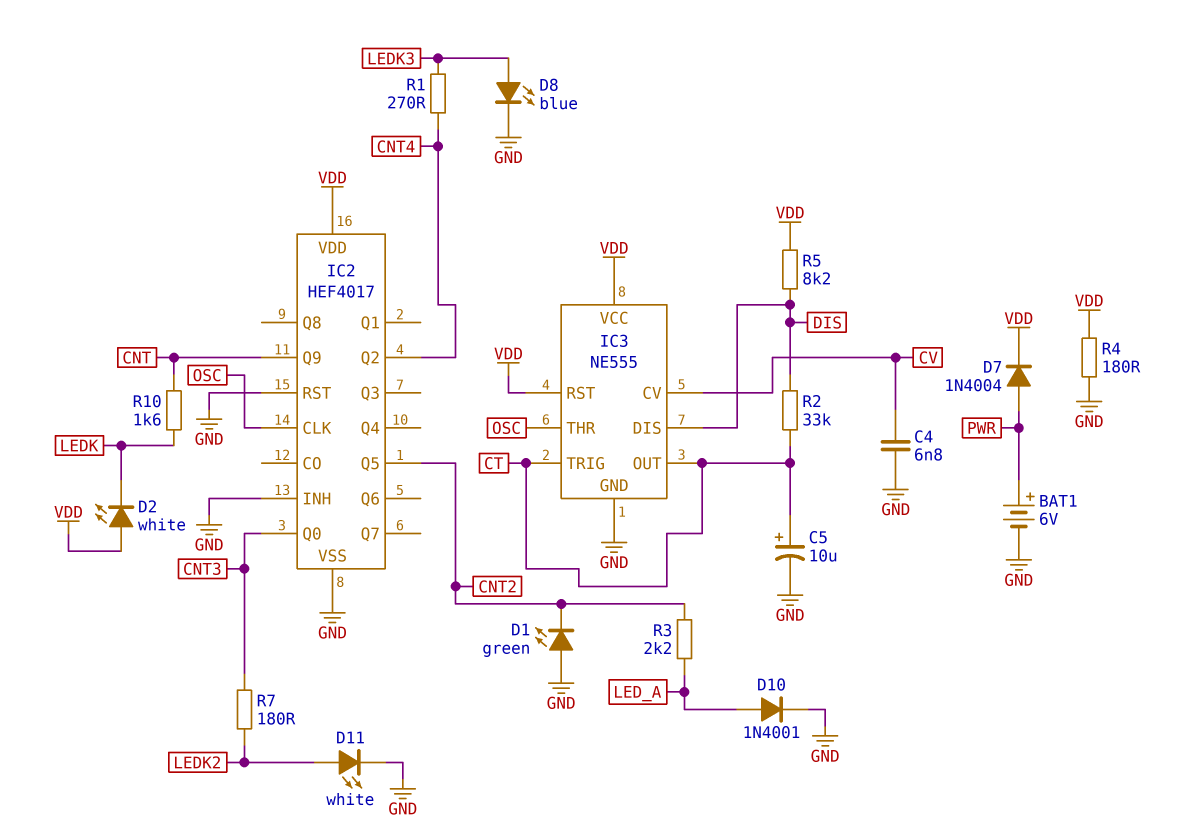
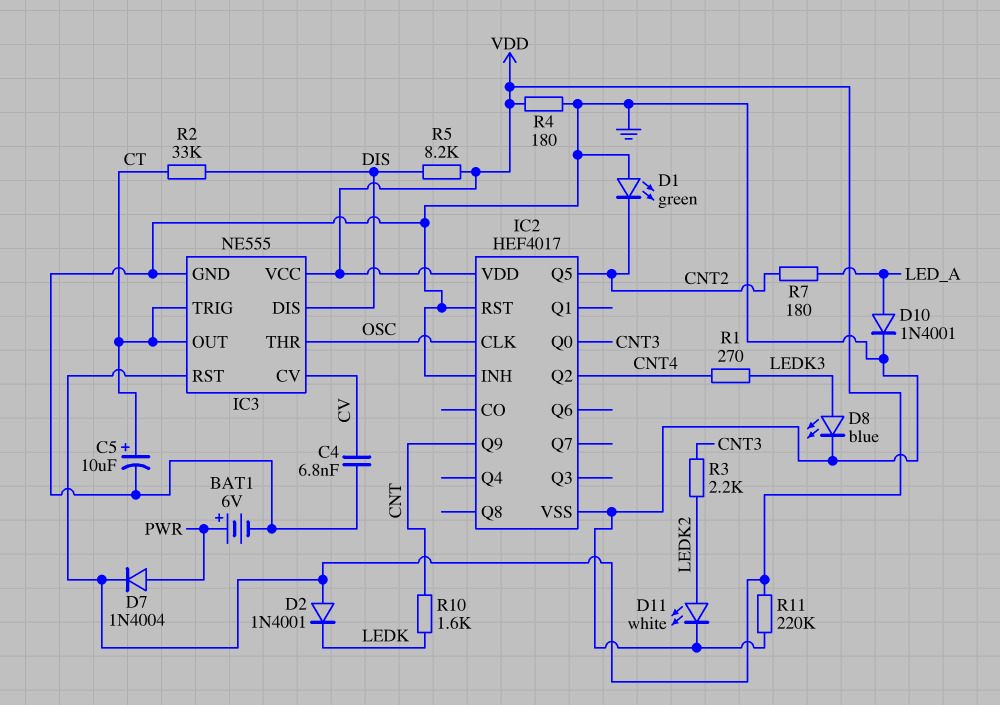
D2: LED white (A VDD, K LEDK) -> diode 1N4001 (A VDD, K LEDK)
R3: 2.2k (CNT2, LED_A) -> 2.2k (CNT3, LEDK2)
R7: 180 (CNT3, LEDK2) -> 180 (CNT2, LED_A)
R11: none -> 220k (GND, VDD)

